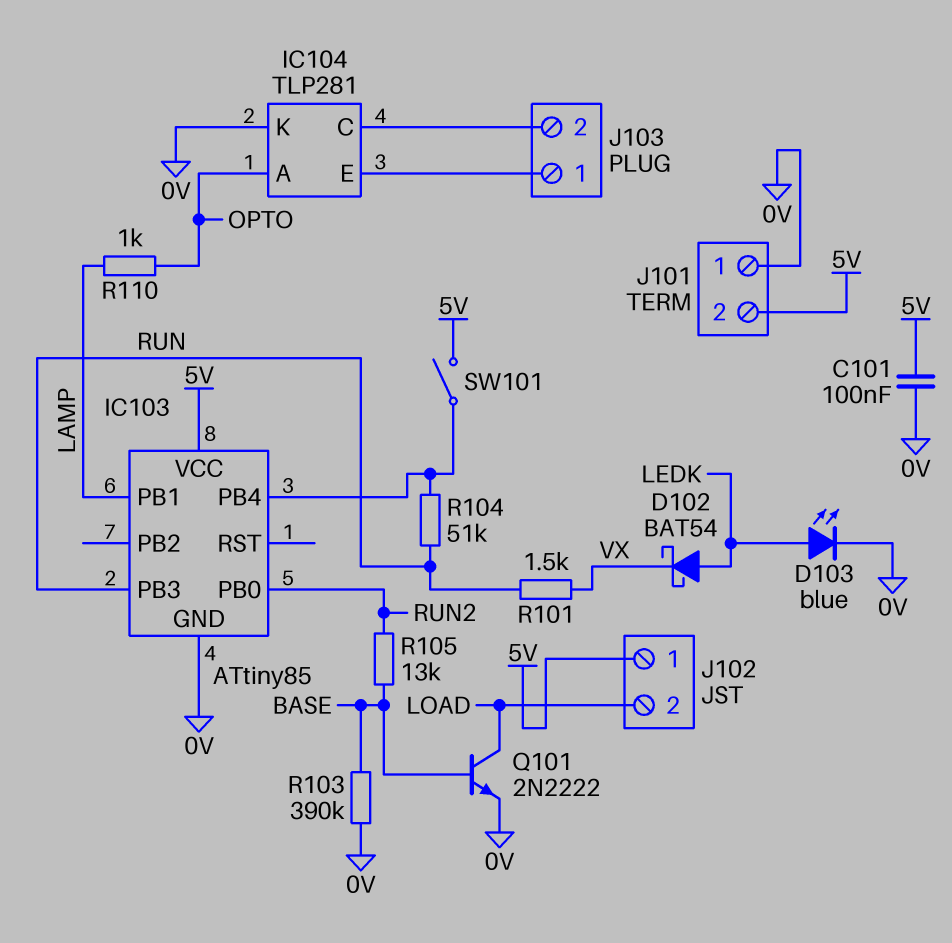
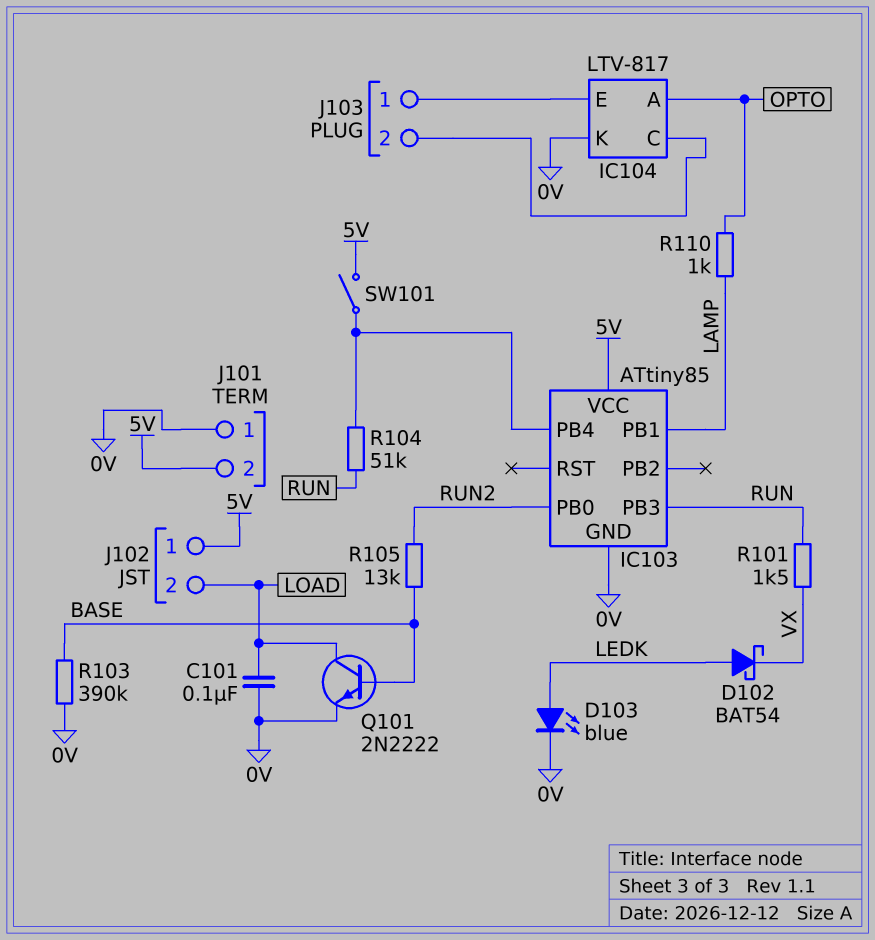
C101: 100nF (0V, 5V) -> 100nF (0V, LOAD)
IC104: TLP281 -> LTV-817

